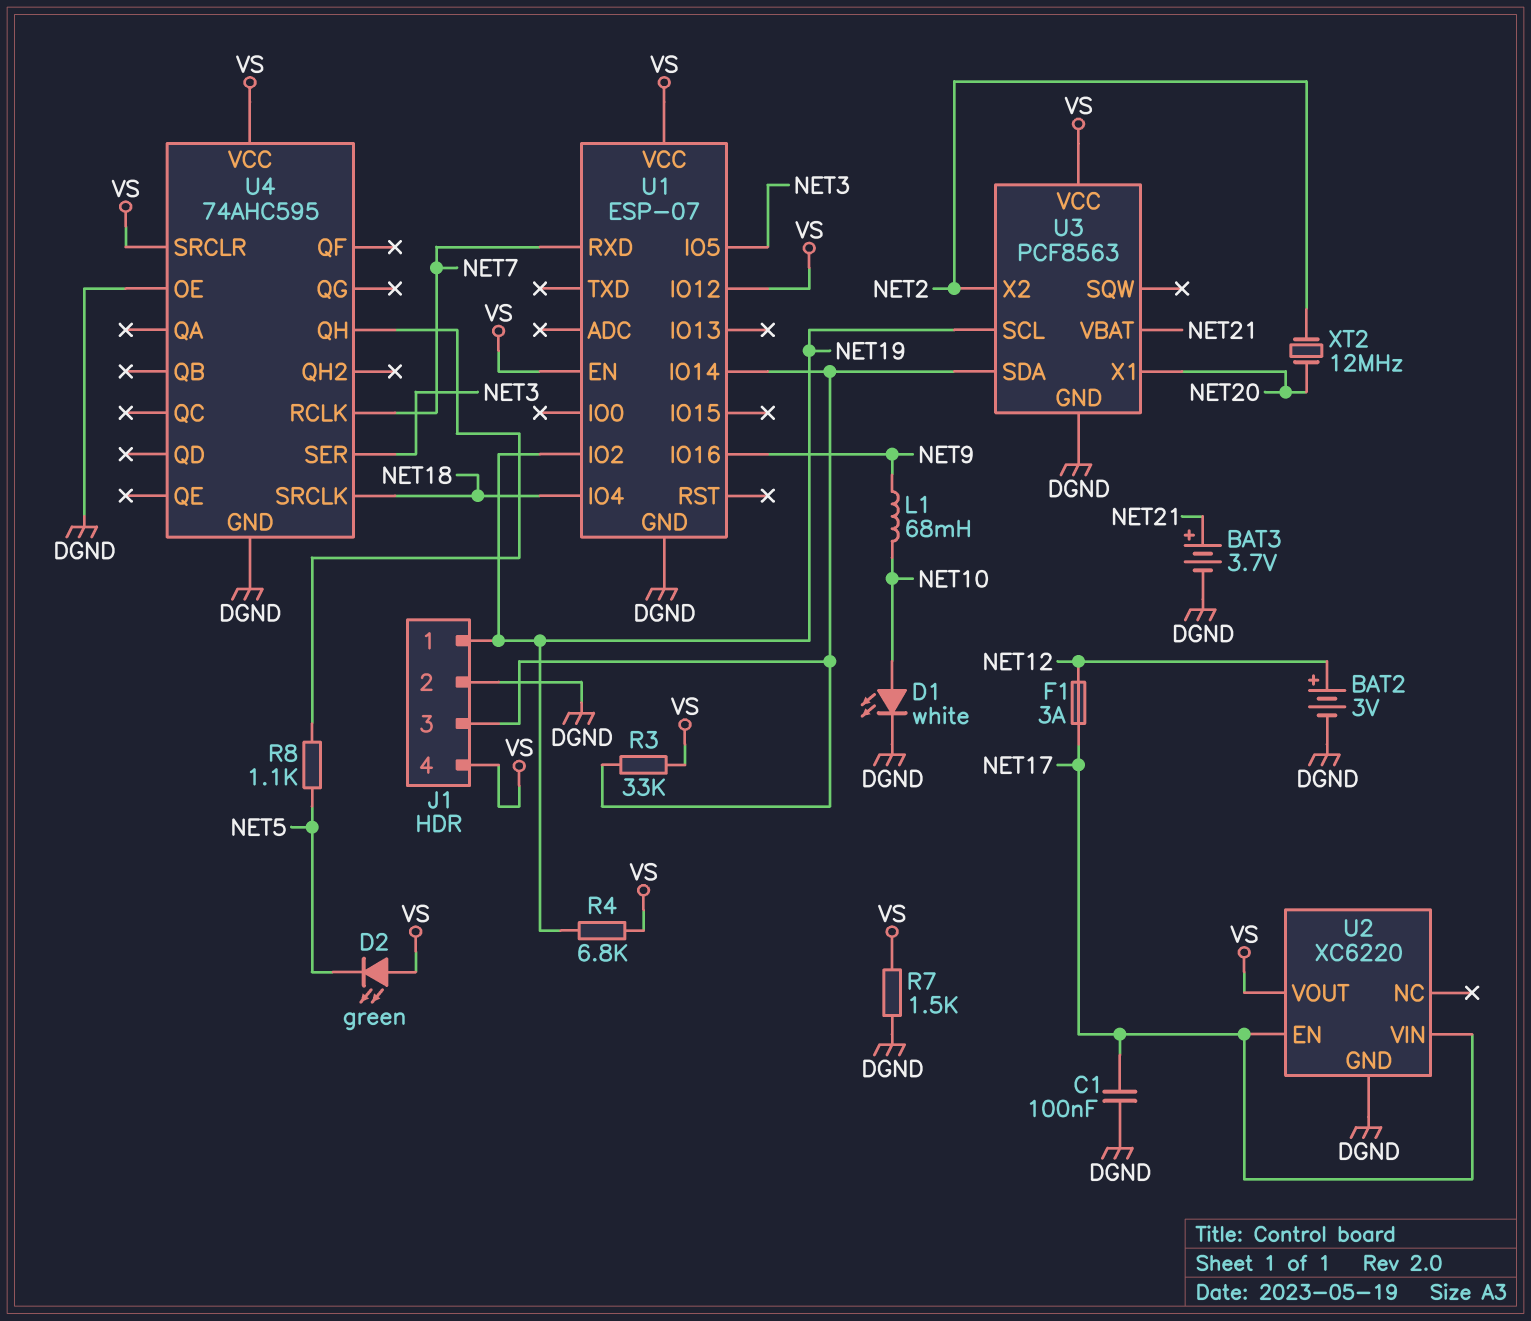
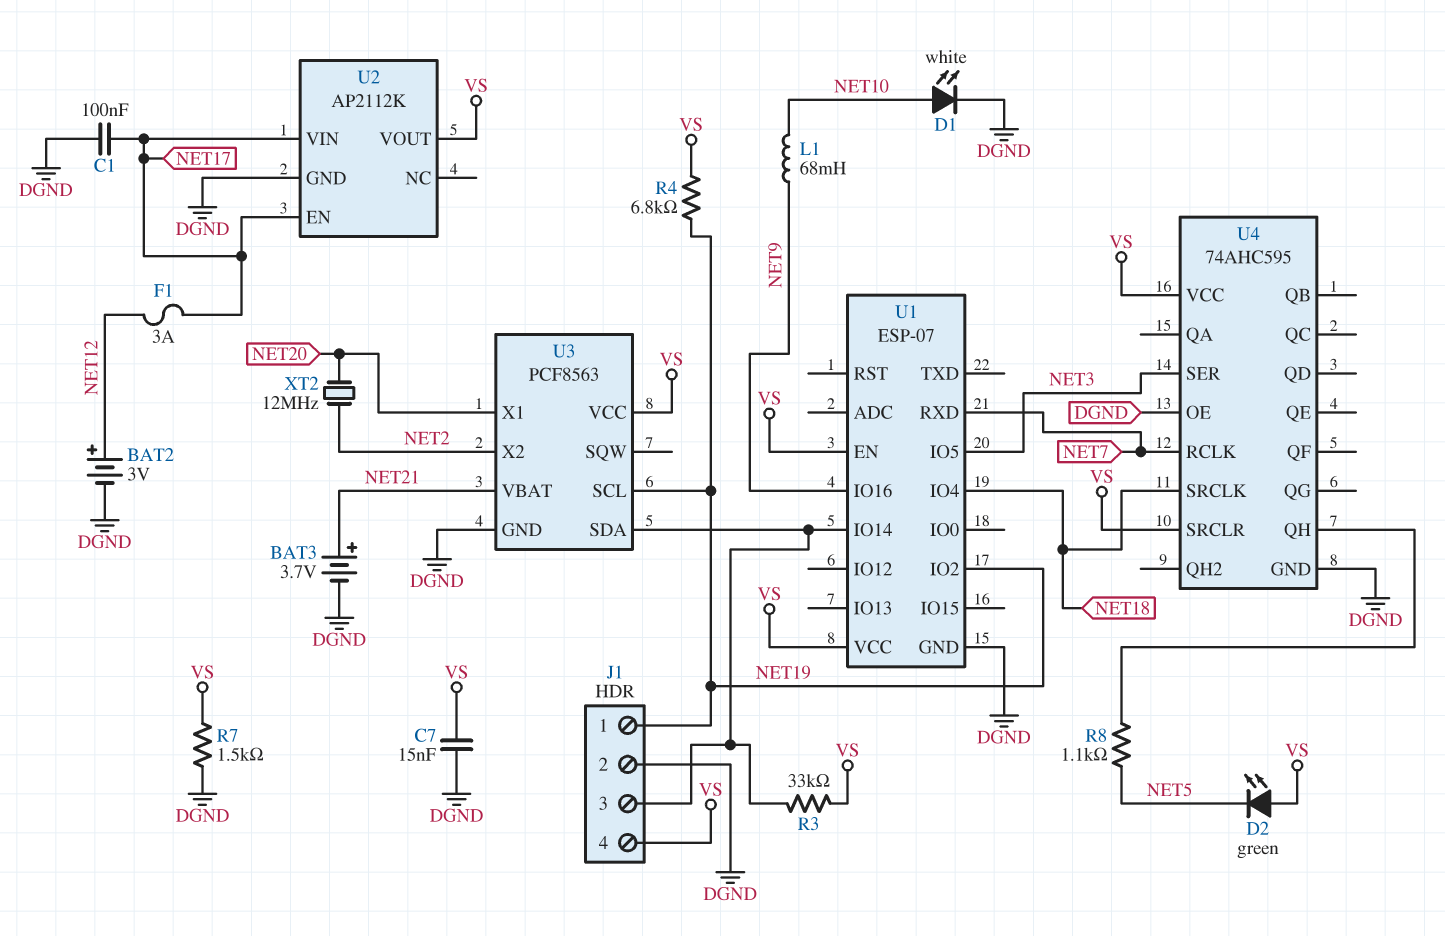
C7: none -> 15nF (DGND, VS)
U1 pin IO12: VS -> none
U2: XC6220 -> AP2112K

